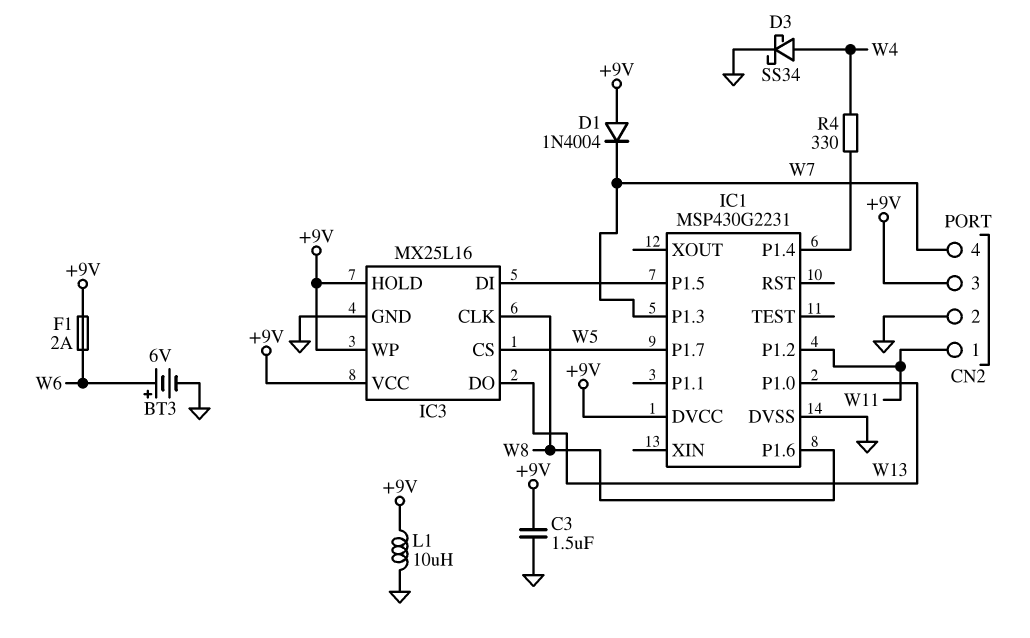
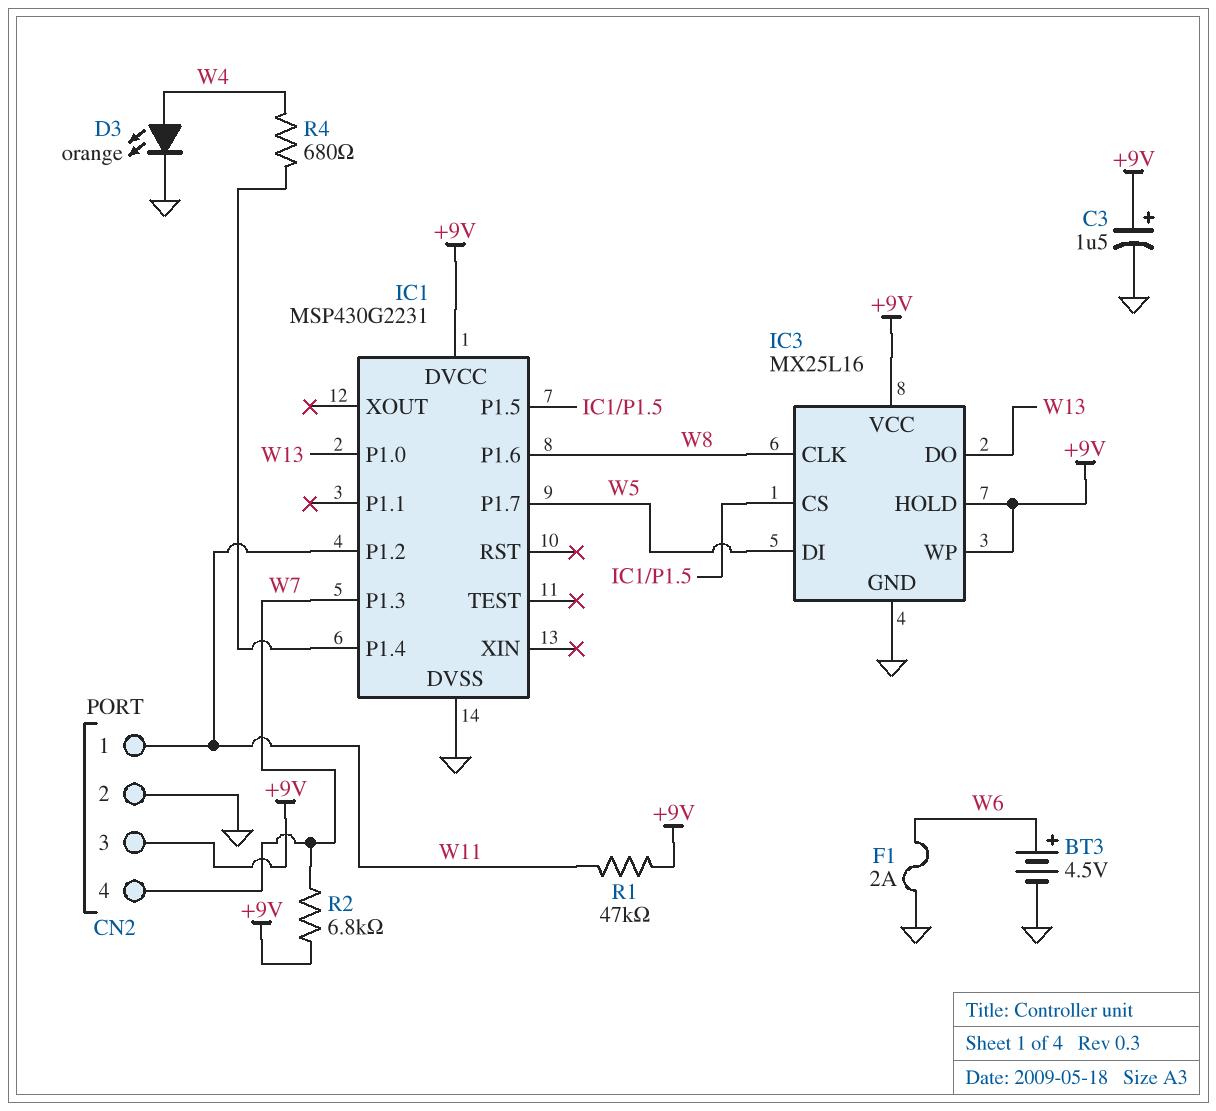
BT3: 6V (plus W6, minus GND) -> 4.5V (plus W6, minus GND)
C3: 1.5uF (+9V, GND) -> 1.5uF (plus +9V, minus GND)
D1: diode 1N4004 (A +9V, K W7) -> none
D3: schottky SS34 (A W4, K GND) -> LED orange (A W4, K GND)
F1: 2A (+9V, W6) -> 2A (GND, W6)
IC3 pin CS: W5 -> IC1/P1.5
IC3 pin DI: IC1/P1.5 -> W5
L1: 10uH (+9V, GND) -> none
R1: none -> 47k (+9V, W11)
R2: none -> 6.8k (+9V, W7)
R4: 330 (IC1/P1.4, W4) -> 680 (IC1/P1.4, W4)

